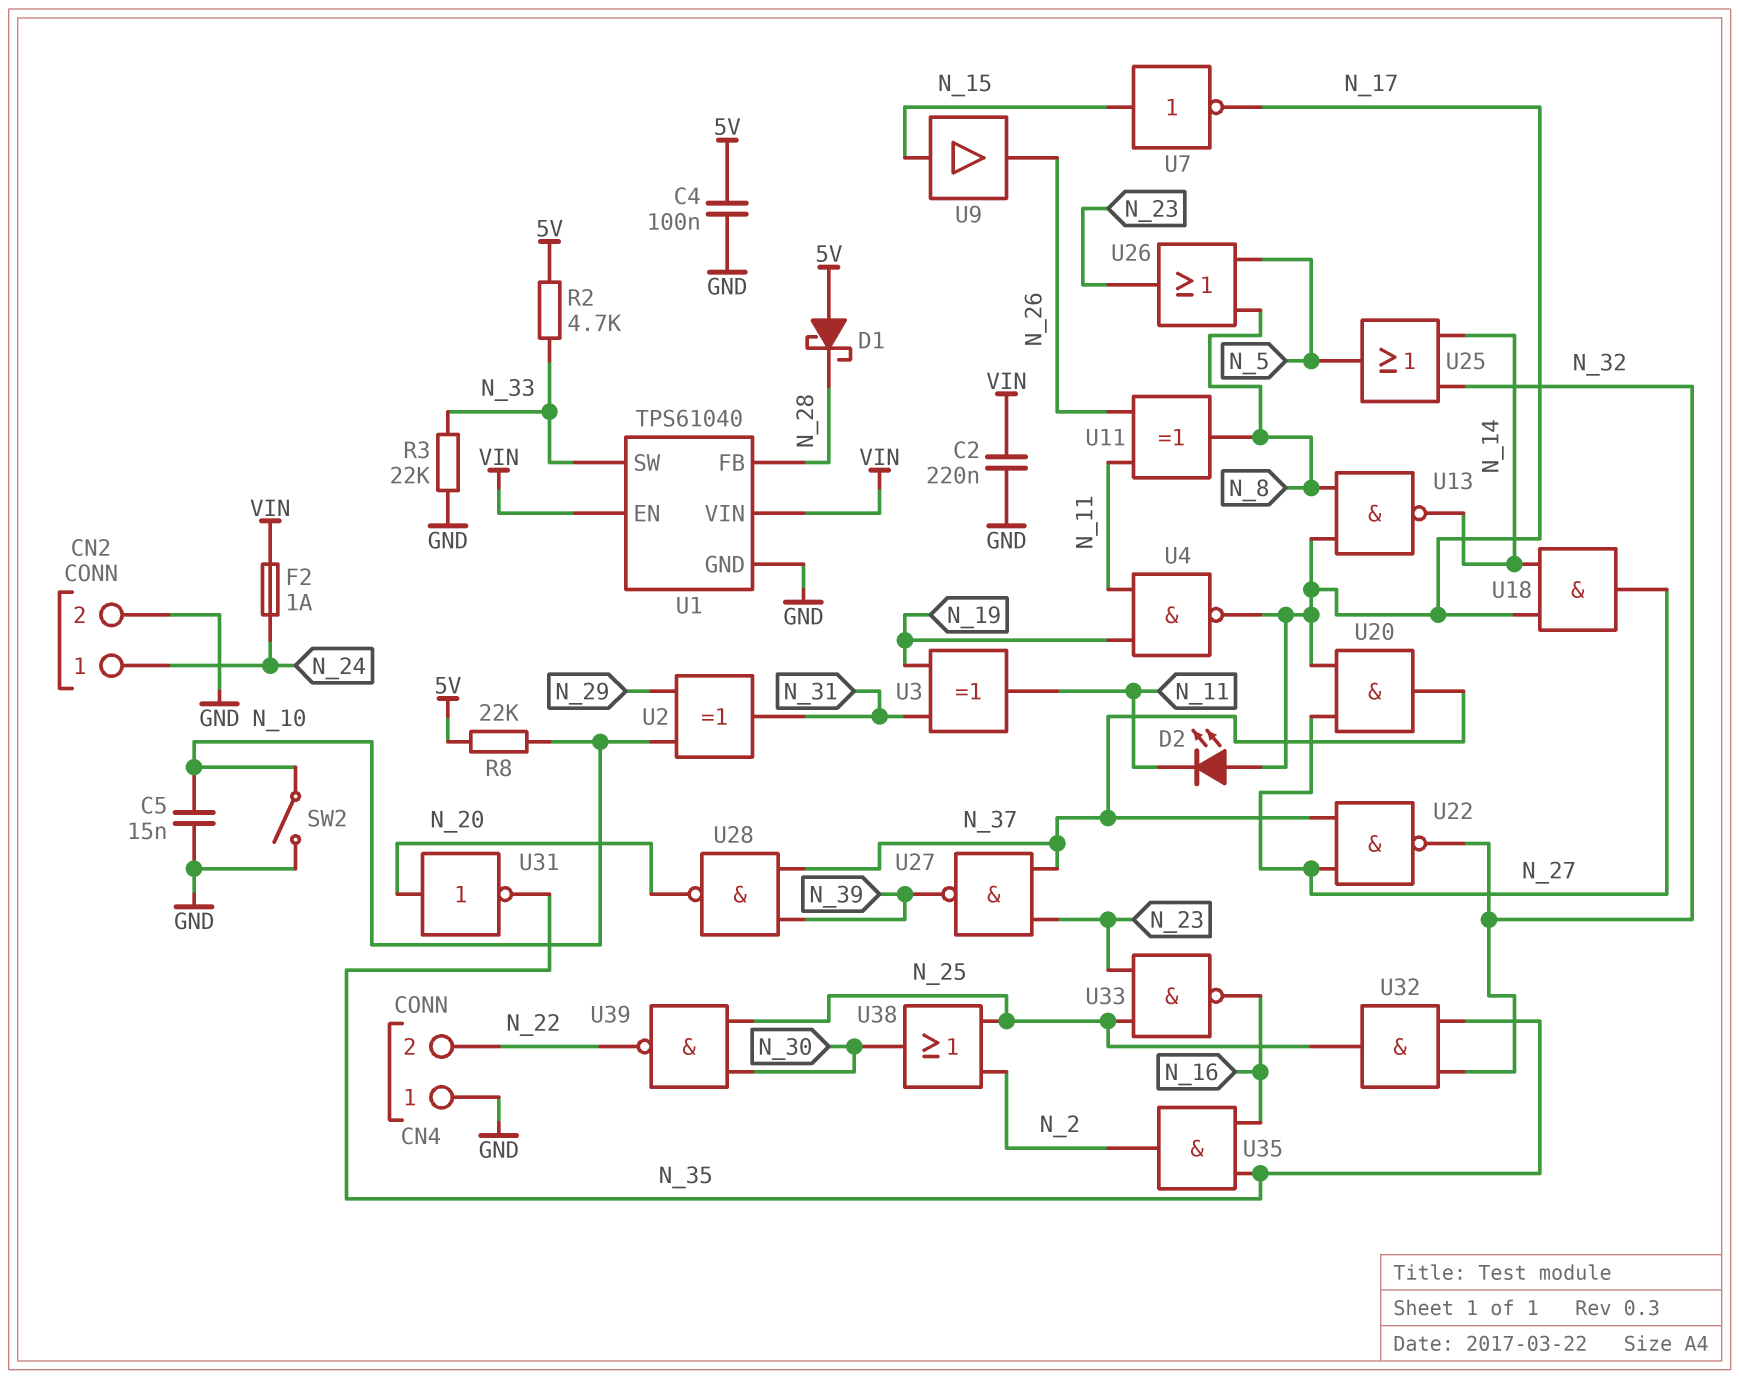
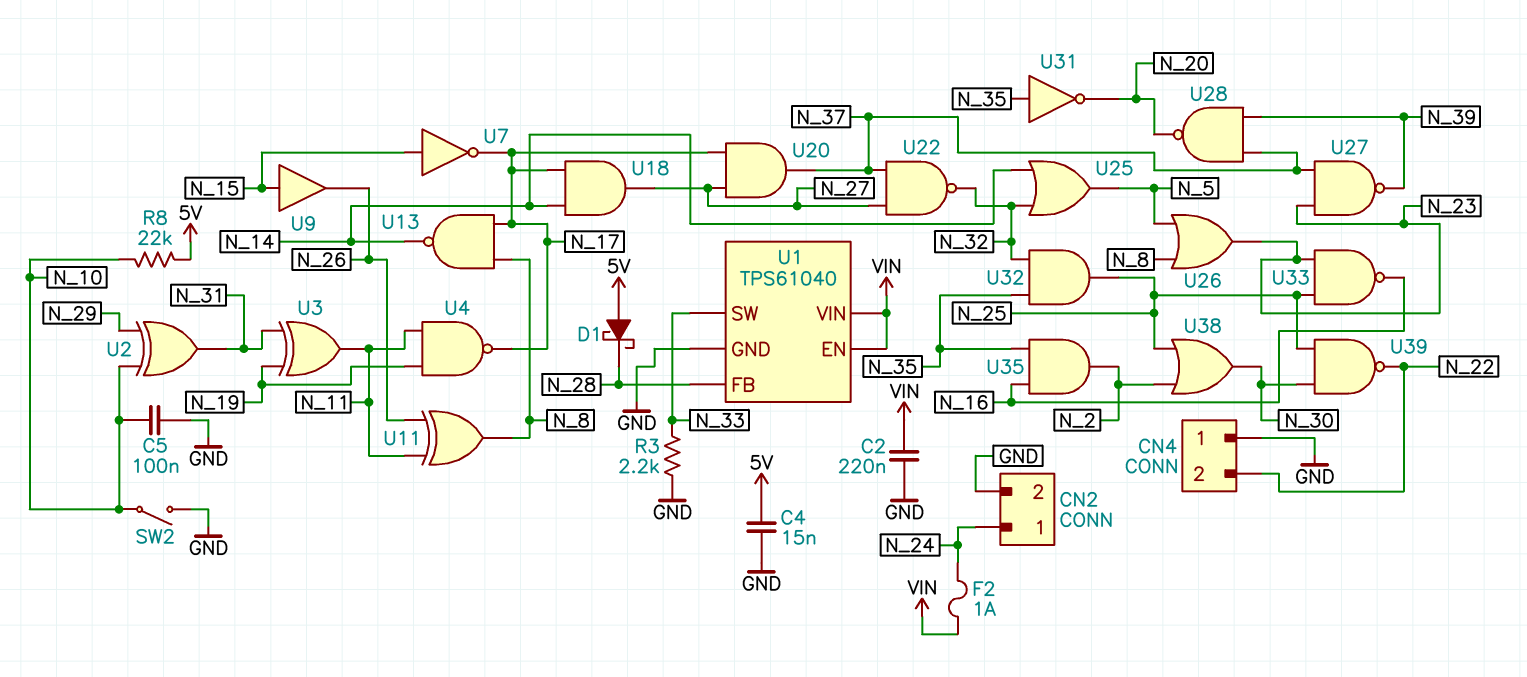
C4: 100nF (5V, GND) -> 15nF (5V, GND)
C5: 15nF (GND, N_10) -> 100nF (GND, N_10)
D2: LED (A N_17, K N_11) -> none
R2: 4.7k (5V, N_33) -> none
R3: 22k (GND, N_33) -> 2.2k (GND, N_33)
U31: NOT (in N_20, out N_35) -> NOT (in N_35, out N_20)

